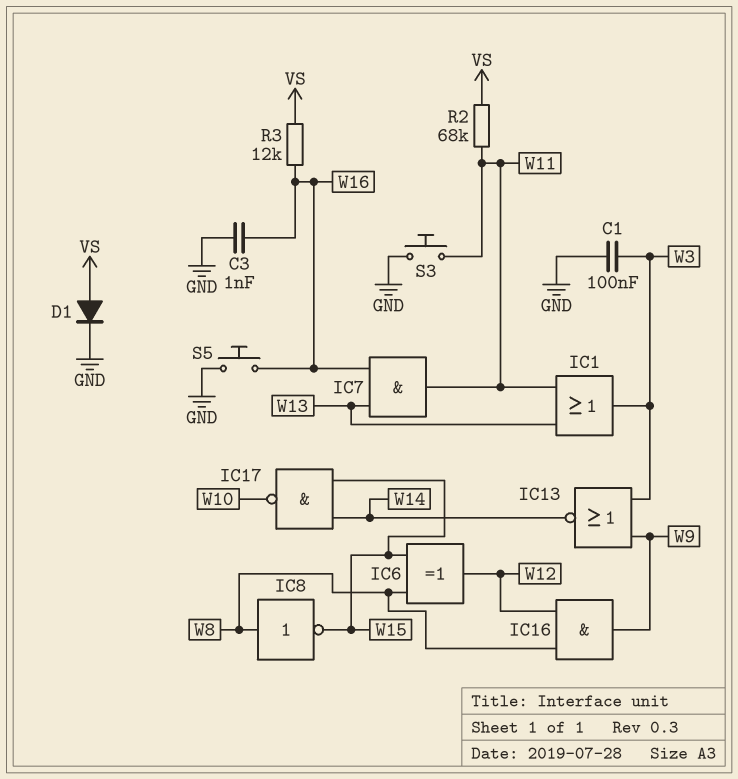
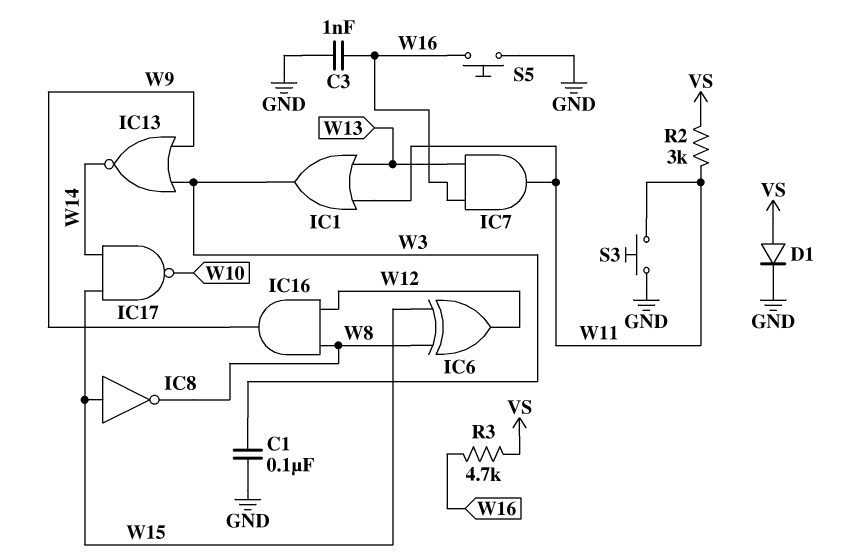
IC8: NOT (in W8, out W15) -> NOT (in W15, out W8)
R2: 68k (VS, W11) -> 3k (VS, W11)
R3: 12k (VS, W16) -> 4.7k (VS, W16)

